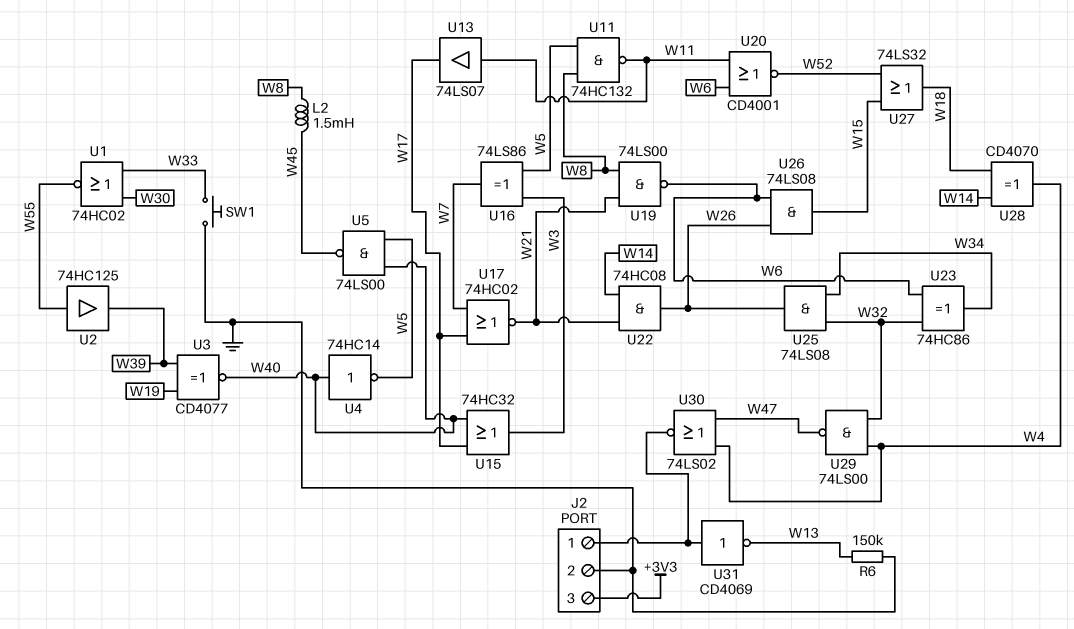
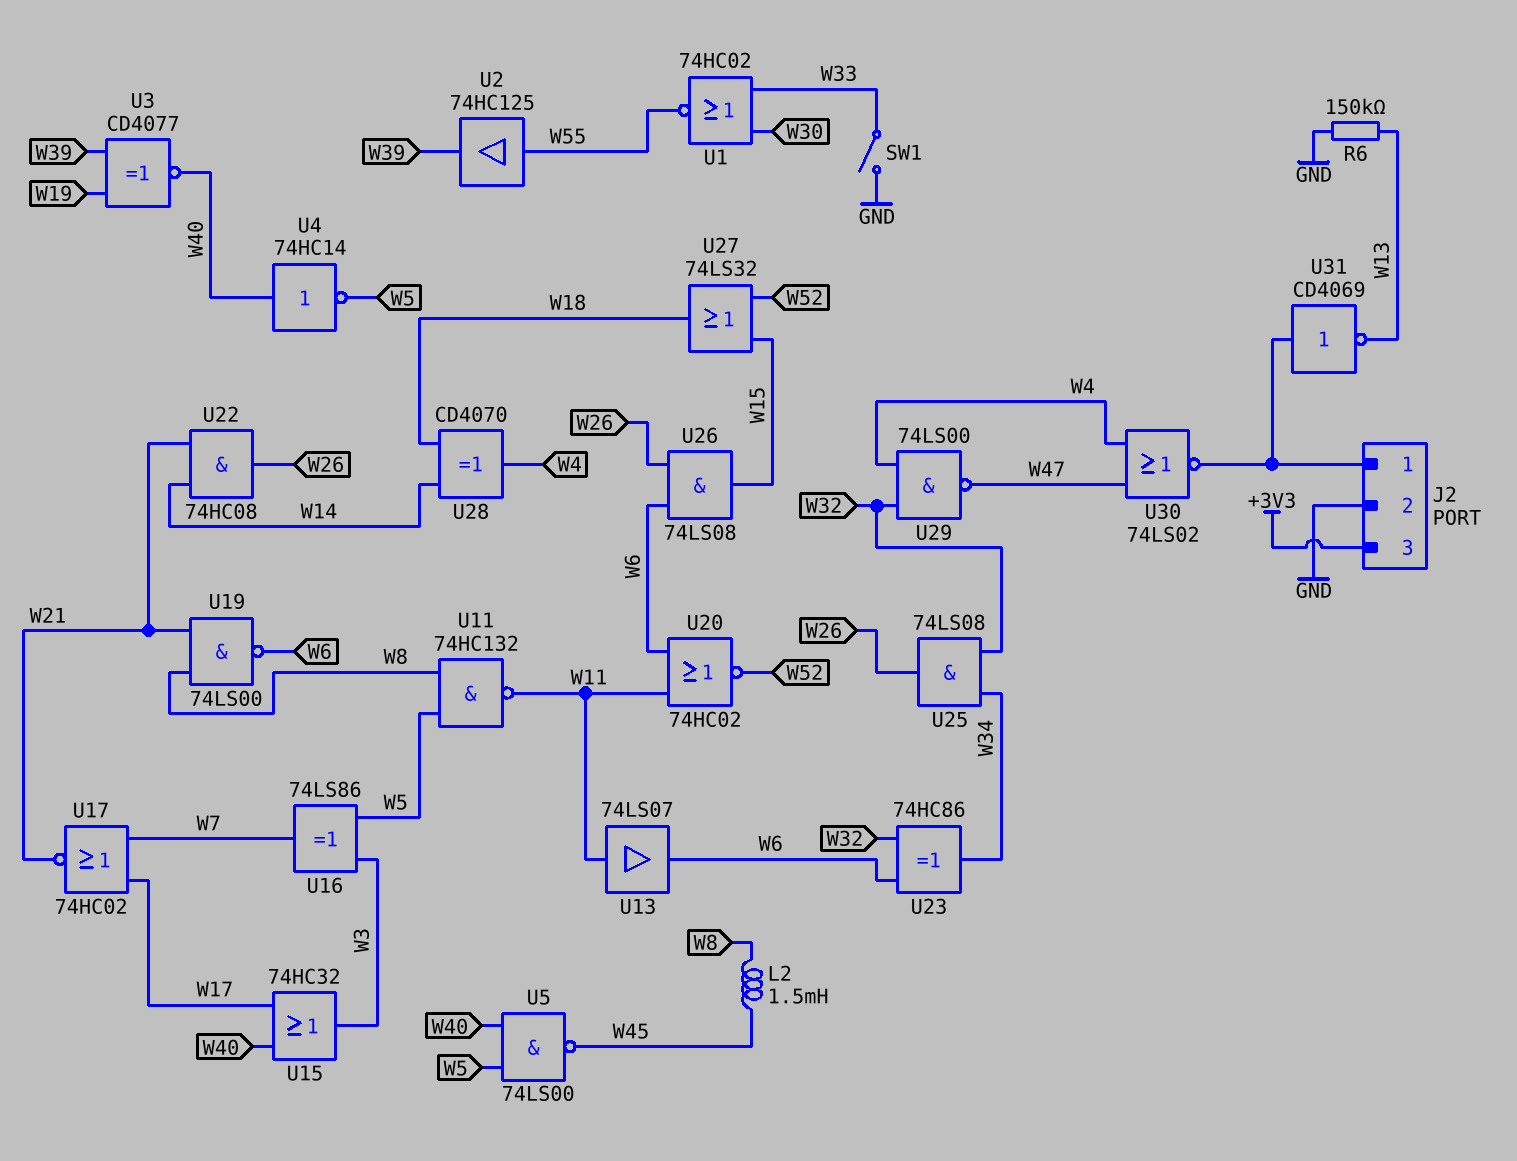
SW1: button (GND, W33) -> switch (GND, W33)
U13: buffer 74LS07 (in W11, out W17) -> buffer 74LS07 (in W11, out W6)
U20: NOR CD4001 (in W6, in W11, out W52) -> NOR 74HC02 (in W6, in W11, out W52)

